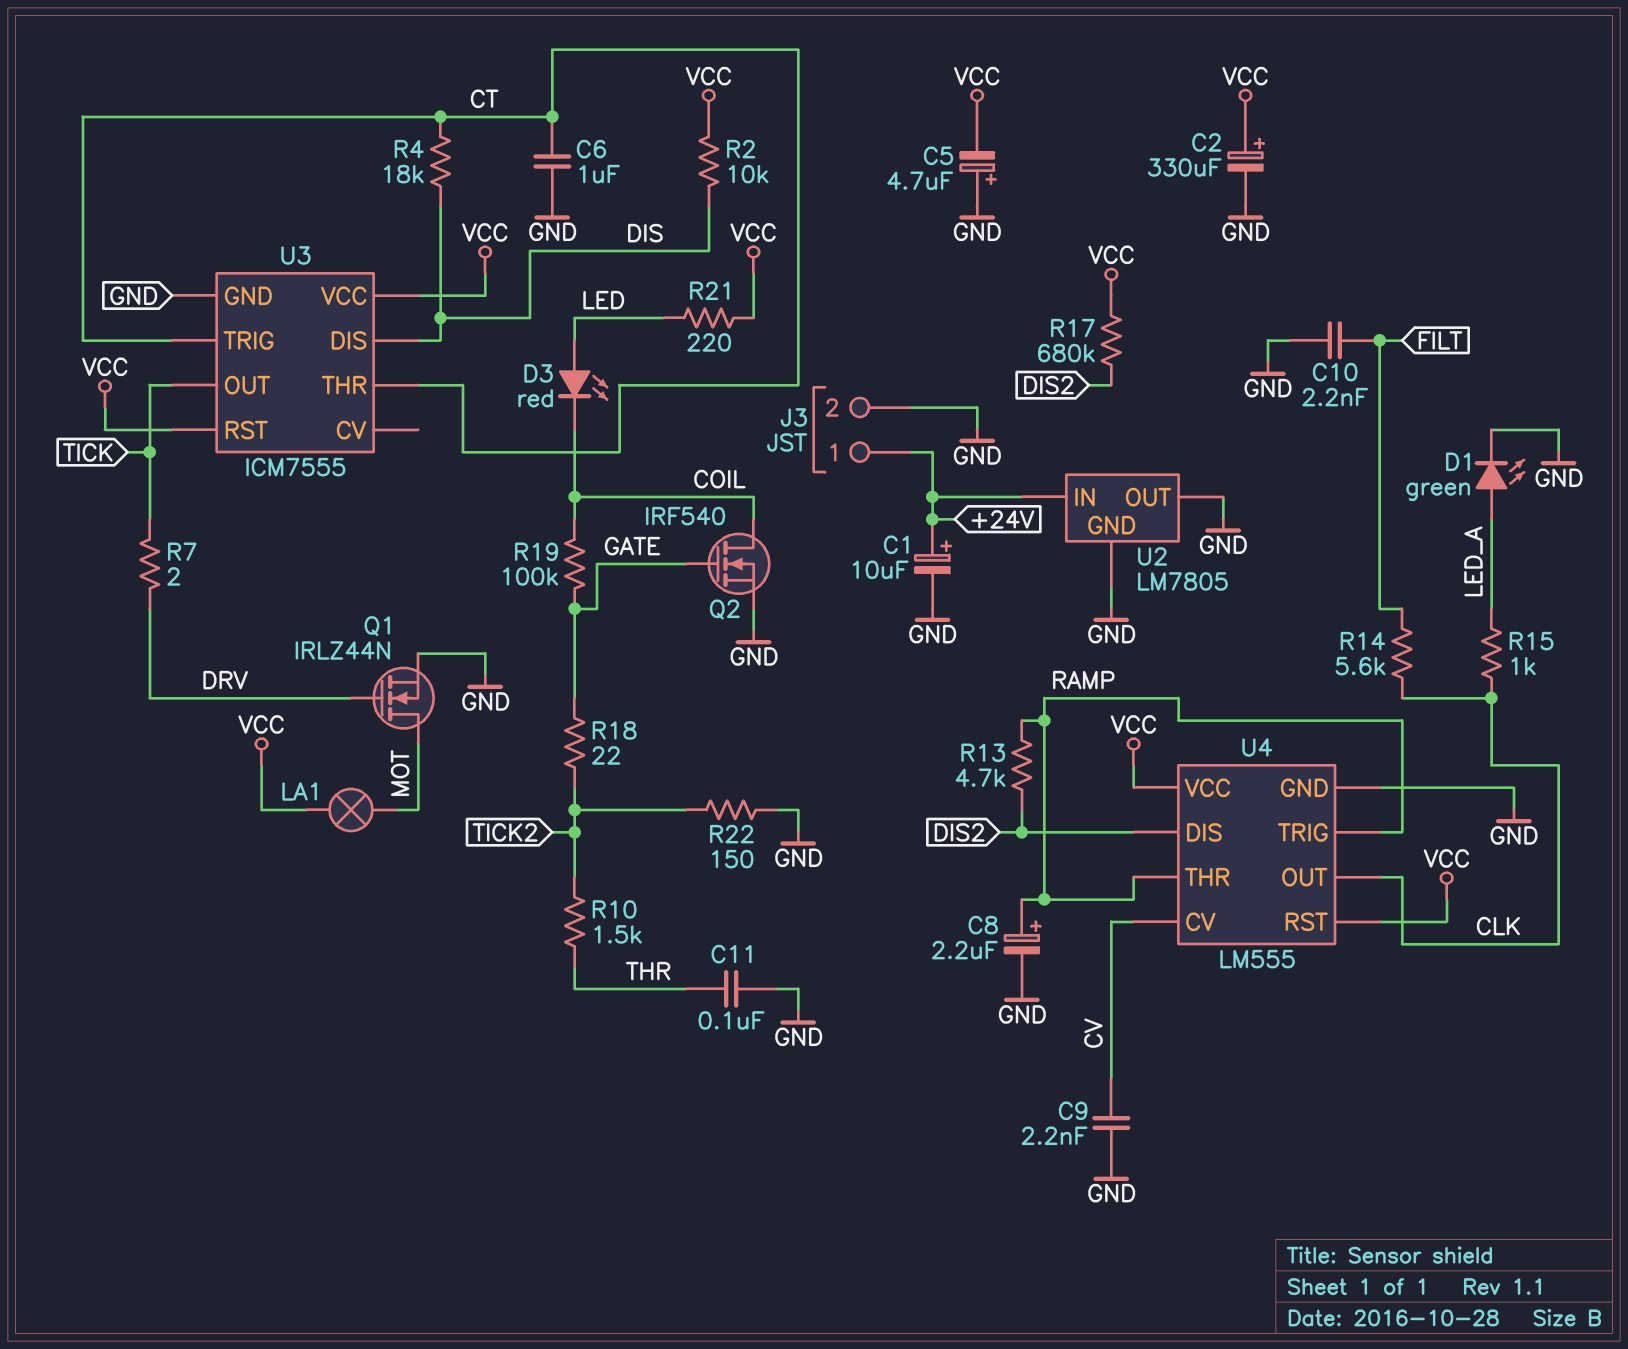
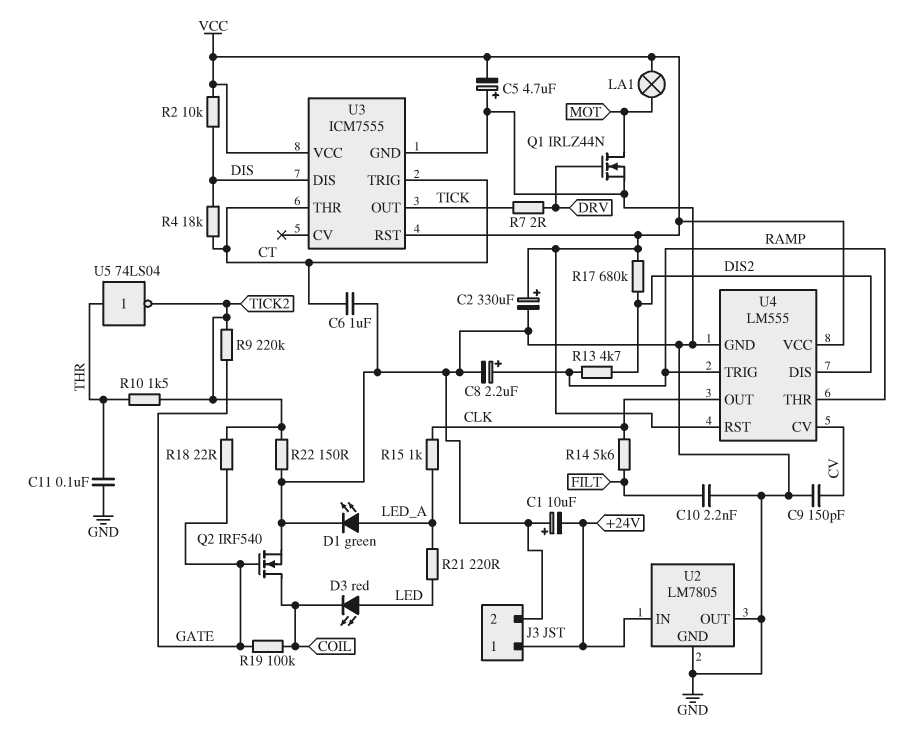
C1: 10uF (plus +24V, minus GND) -> 10uF (plus GND, minus +24V)
C9: 2.2nF (CV, GND) -> 150pF (CV, GND)
R9: none -> 220k (GATE, TICK2)
R21: 220 (LED, VCC) -> 220 (LED, LED_A)
U5: none -> NOT 74LS04 (in THR, out TICK2)

